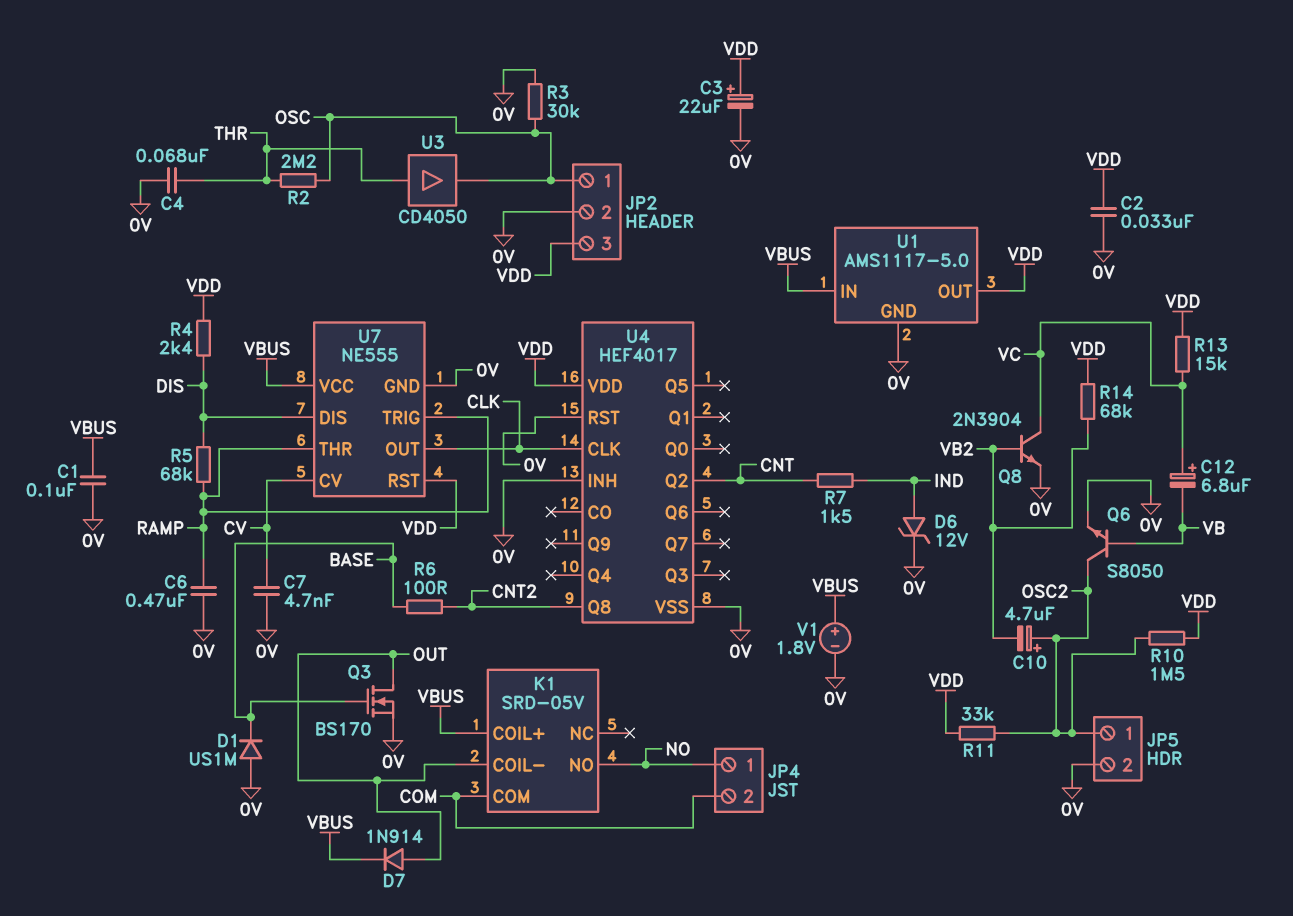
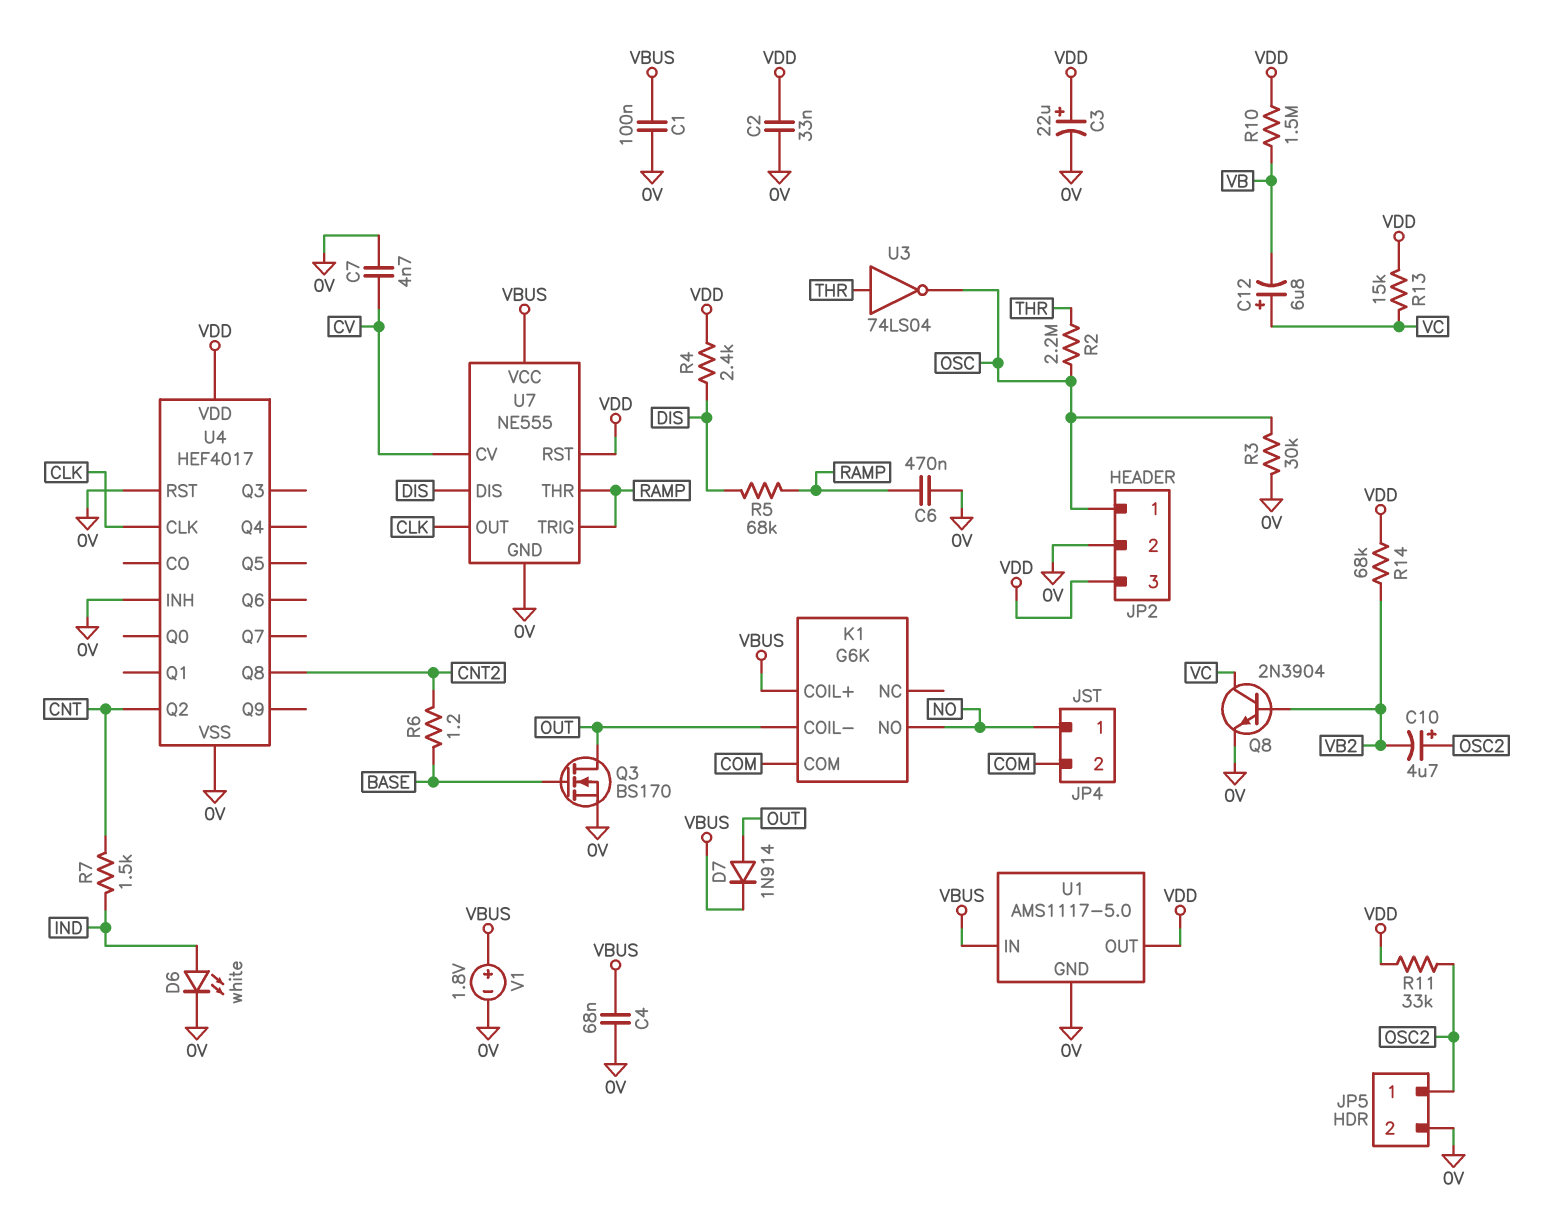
C4: 68nF (0V, THR) -> 68nF (0V, VBUS)
D1: diode US1M (A 0V, K BASE) -> none
D6: zener 12V (A IND, K 0V) -> LED white (A IND, K 0V)
K1: SRD-05V -> G6K
Q6: NPN S8050 (B VB, C OSC2, E 0V) -> none
R6: 100 (BASE, CNT2) -> 1.2 (BASE, CNT2)
R10: 1.5M (OSC2, VDD) -> 1.5M (VB, VDD)
U3: buffer CD4050 (in THR, out OSC) -> NOT 74LS04 (in THR, out OSC)

